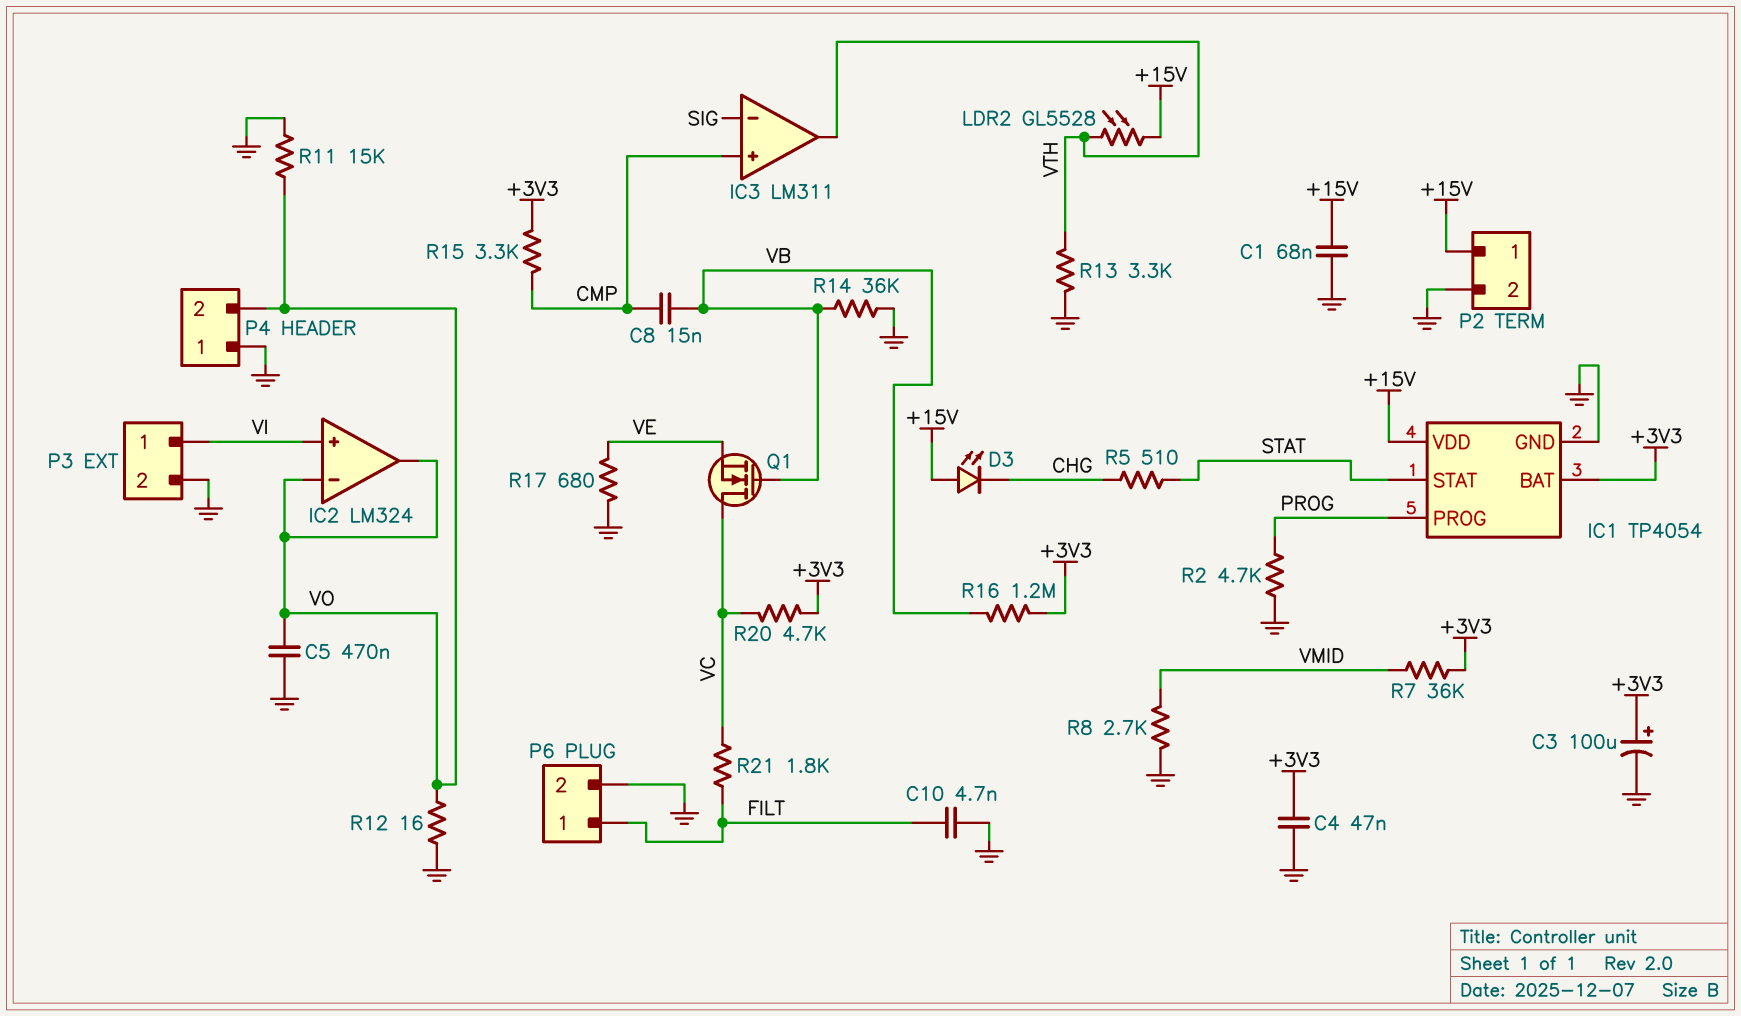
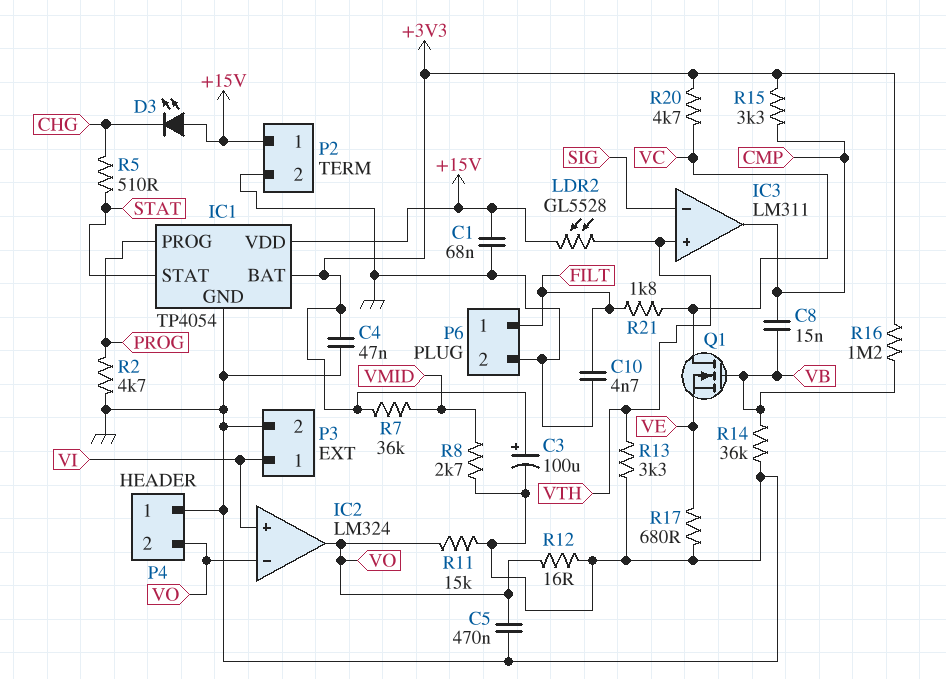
IC3 pin in+: CMP -> VTH
IC3 pin out: VTH -> CMP

